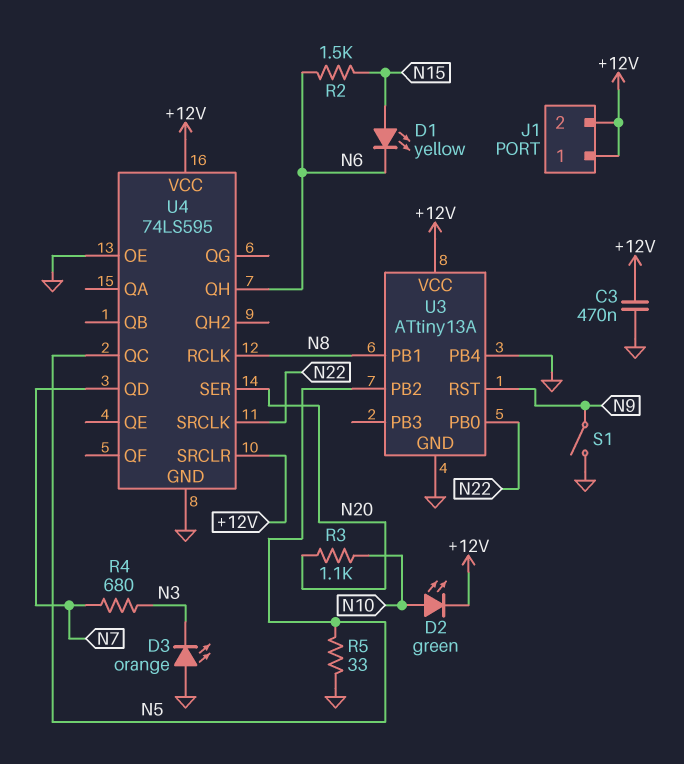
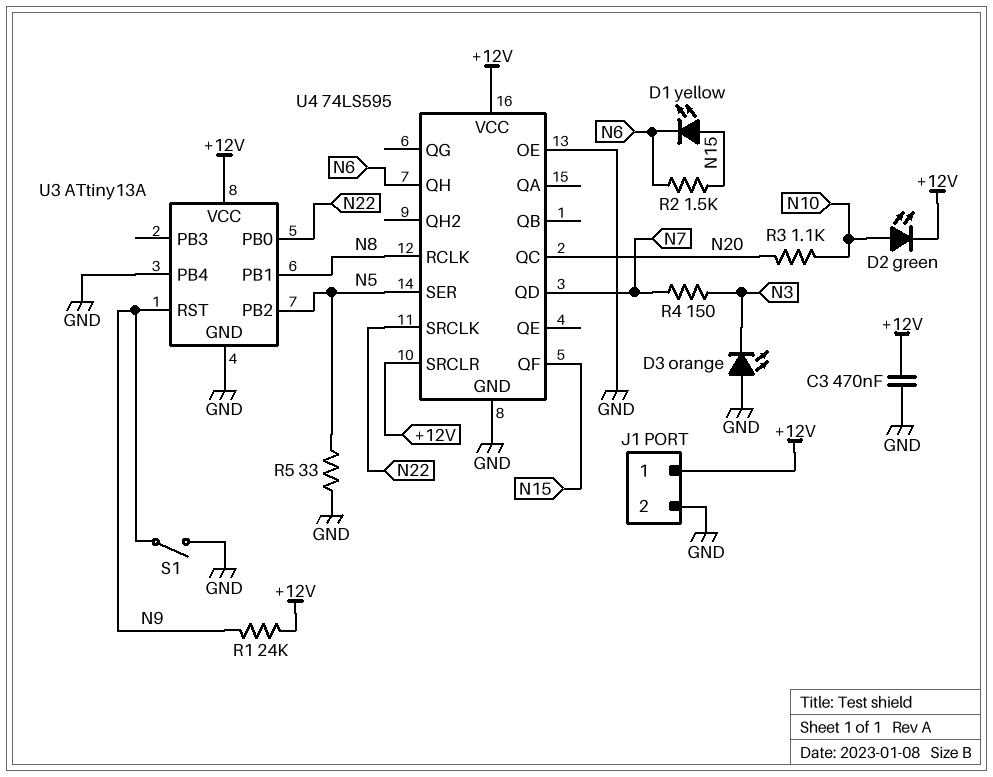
J1 pin 2: +12V -> GND
R1: none -> 24k (+12V, N9)
R4: 680 (N3, N7) -> 150 (N3, N7)
U4 pin QC: N5 -> N20
U4 pin QF: none -> N15
U4 pin SER: N20 -> N5

